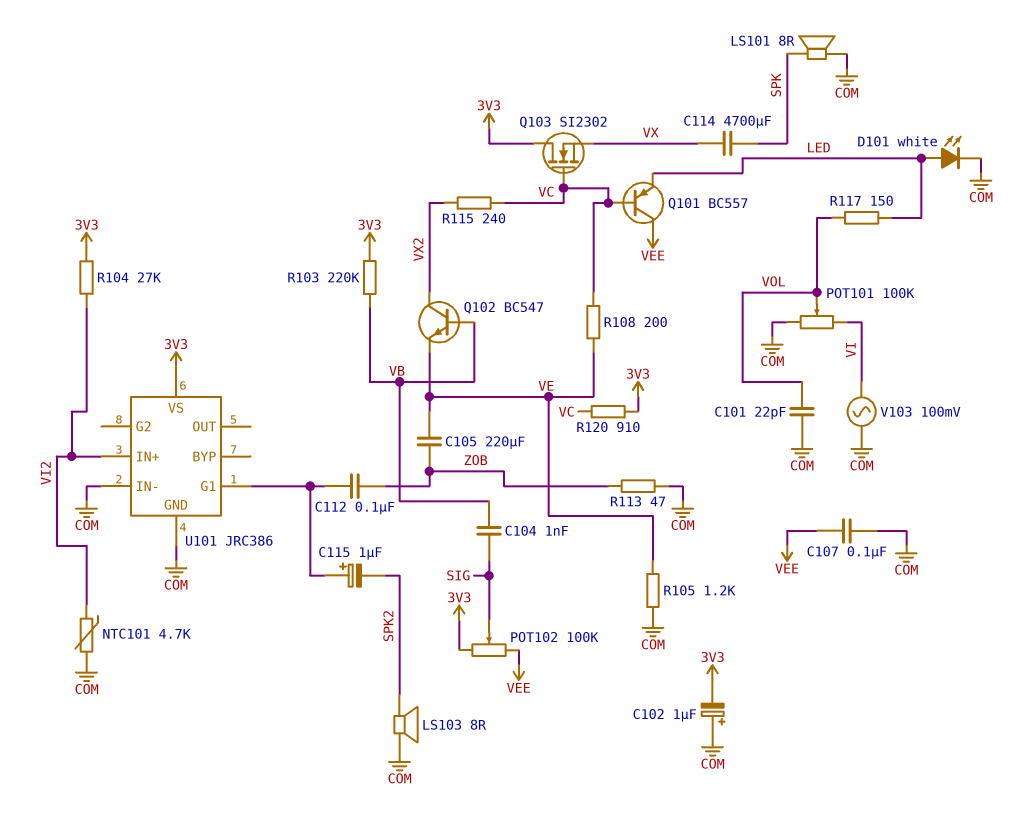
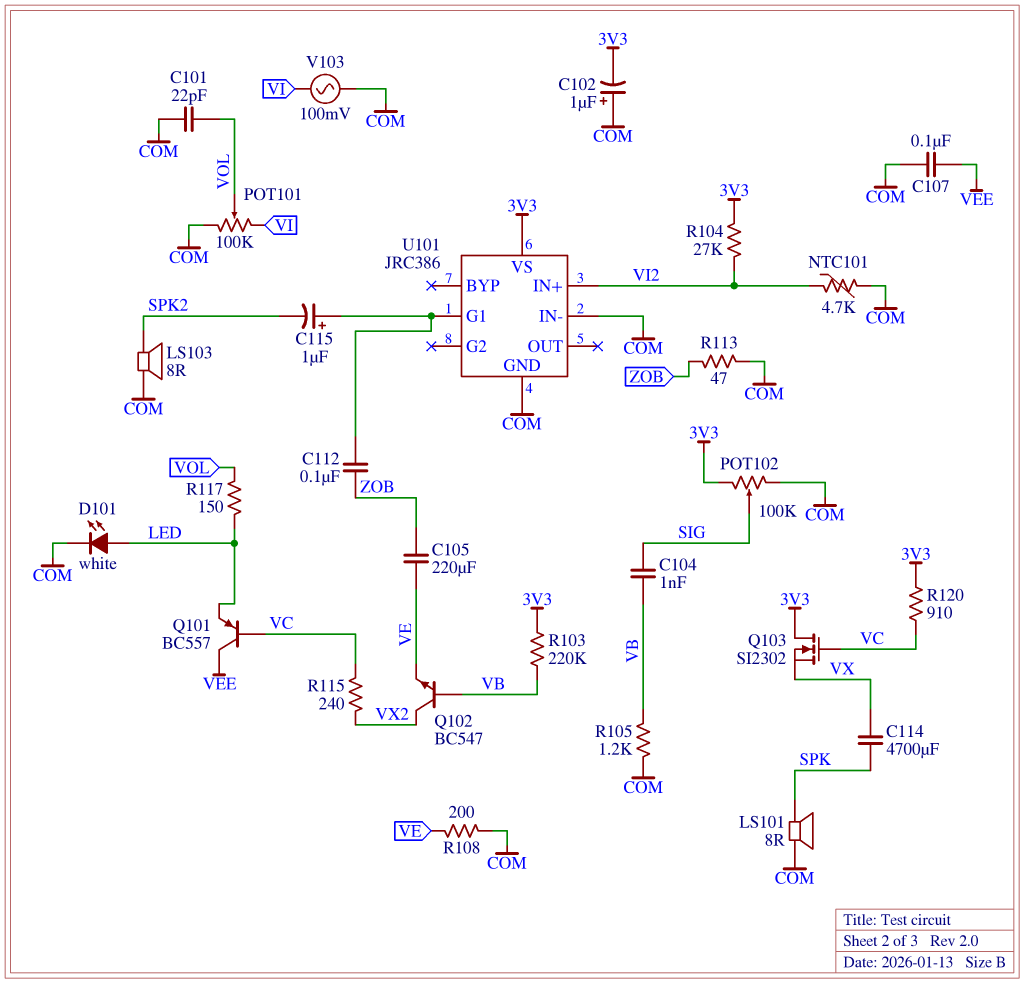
POT102: 100k (3V3, VEE, wiper SIG) -> 100k (3V3, COM, wiper SIG)
R105: 1.2k (COM, VE) -> 1.2k (COM, VB)
R108: 200 (VC, VE) -> 200 (COM, VE)

